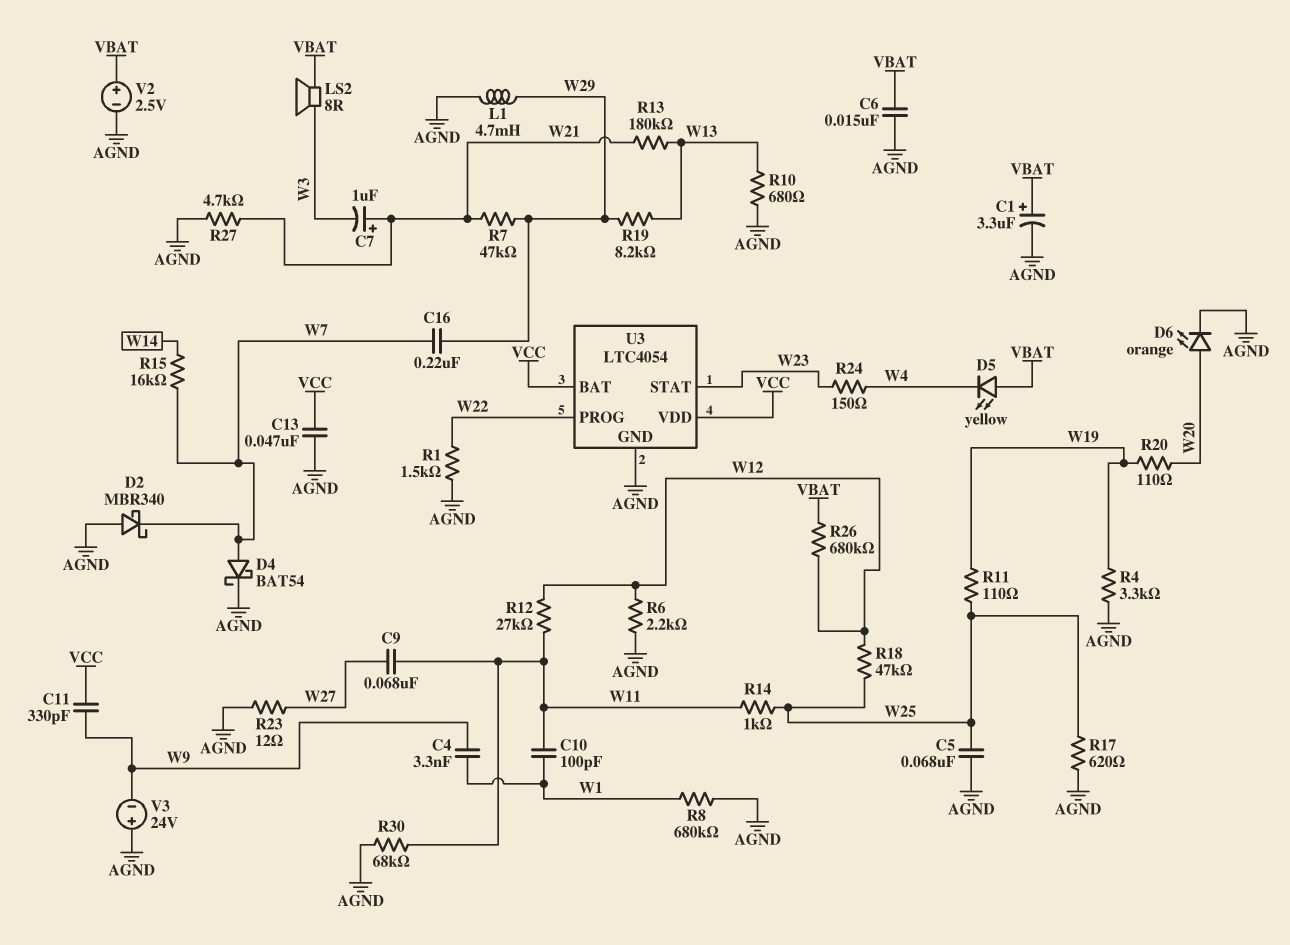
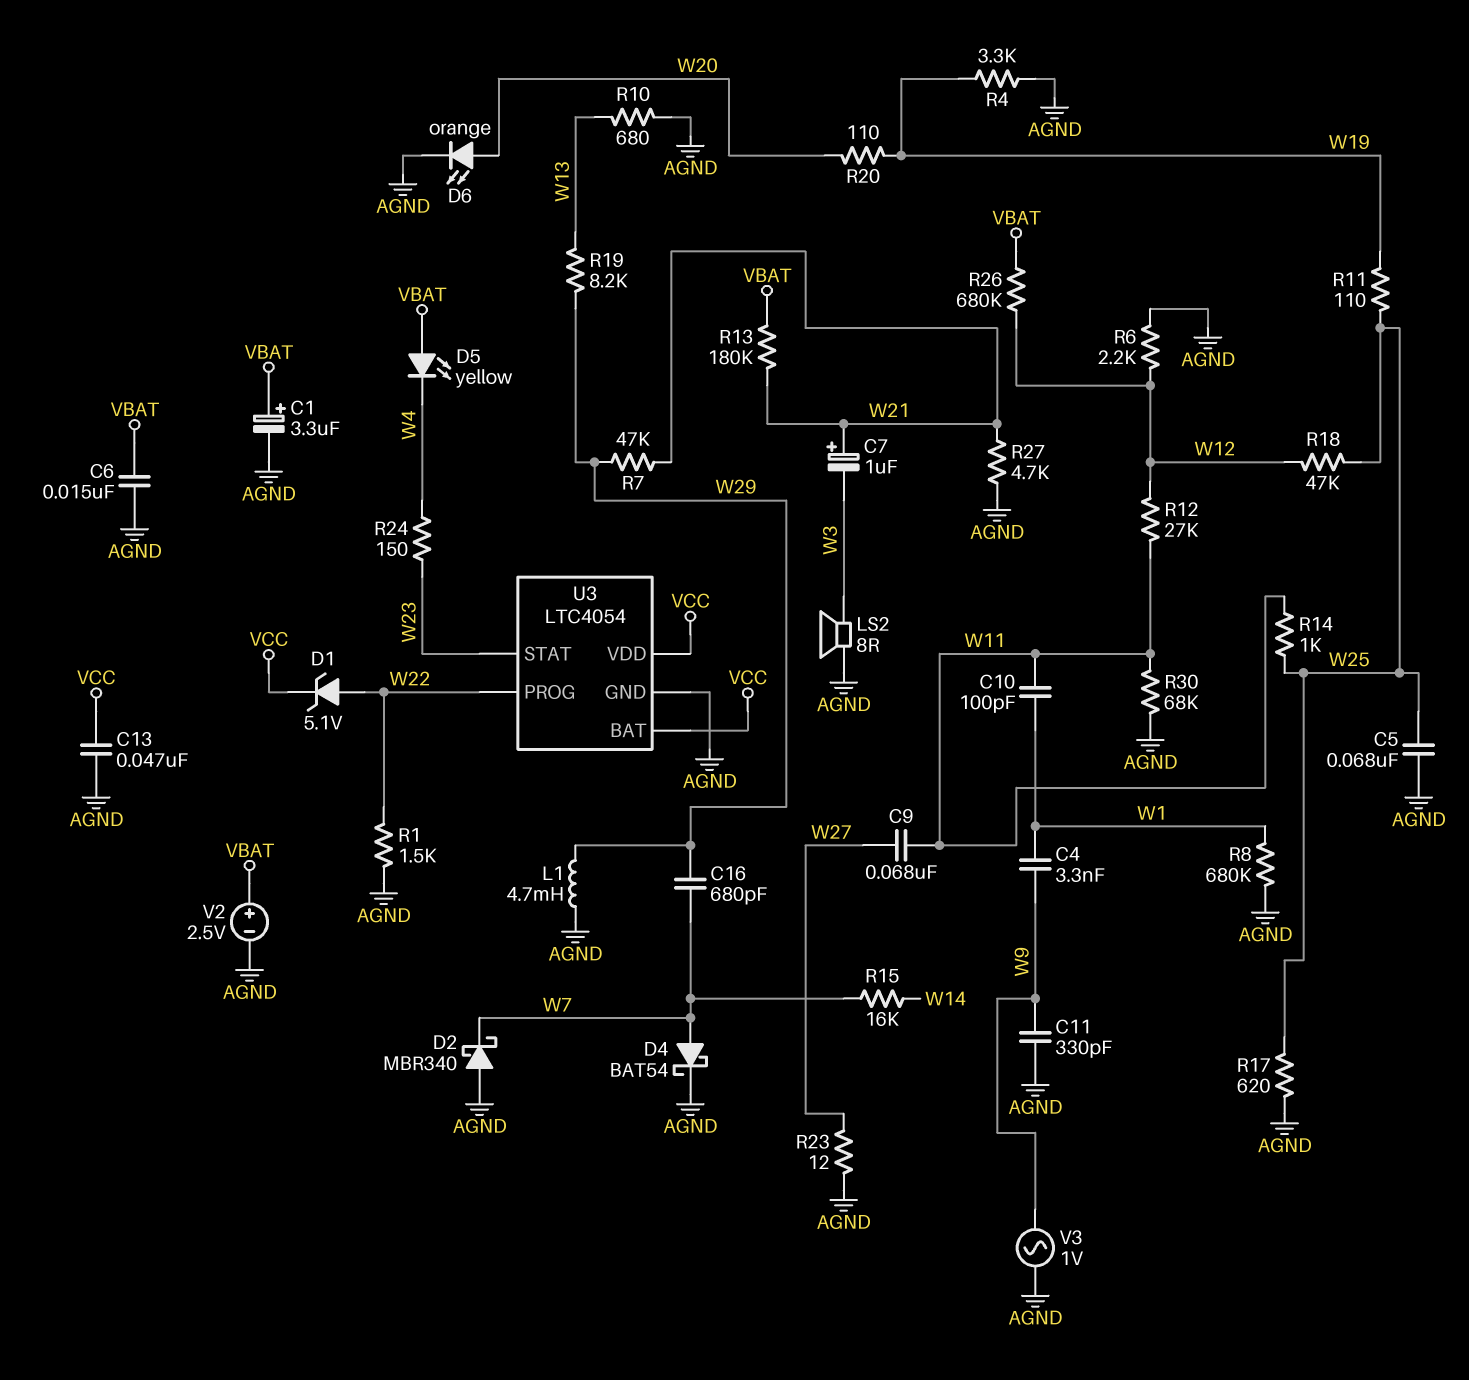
C11: 330pF (VCC, W9) -> 330pF (AGND, W9)
C16: 220nF (W7, W29) -> 680pF (W7, W29)
D1: none -> zener 5.1V (A W22, K VCC)
LS2: speaker 8R (VBAT, W3) -> speaker 8R (AGND, W3)
R13: 180k (W13, W21) -> 180k (VBAT, W21)
V3: 24V (plus AGND, minus W9) -> AC 1V (AGND, W9)

